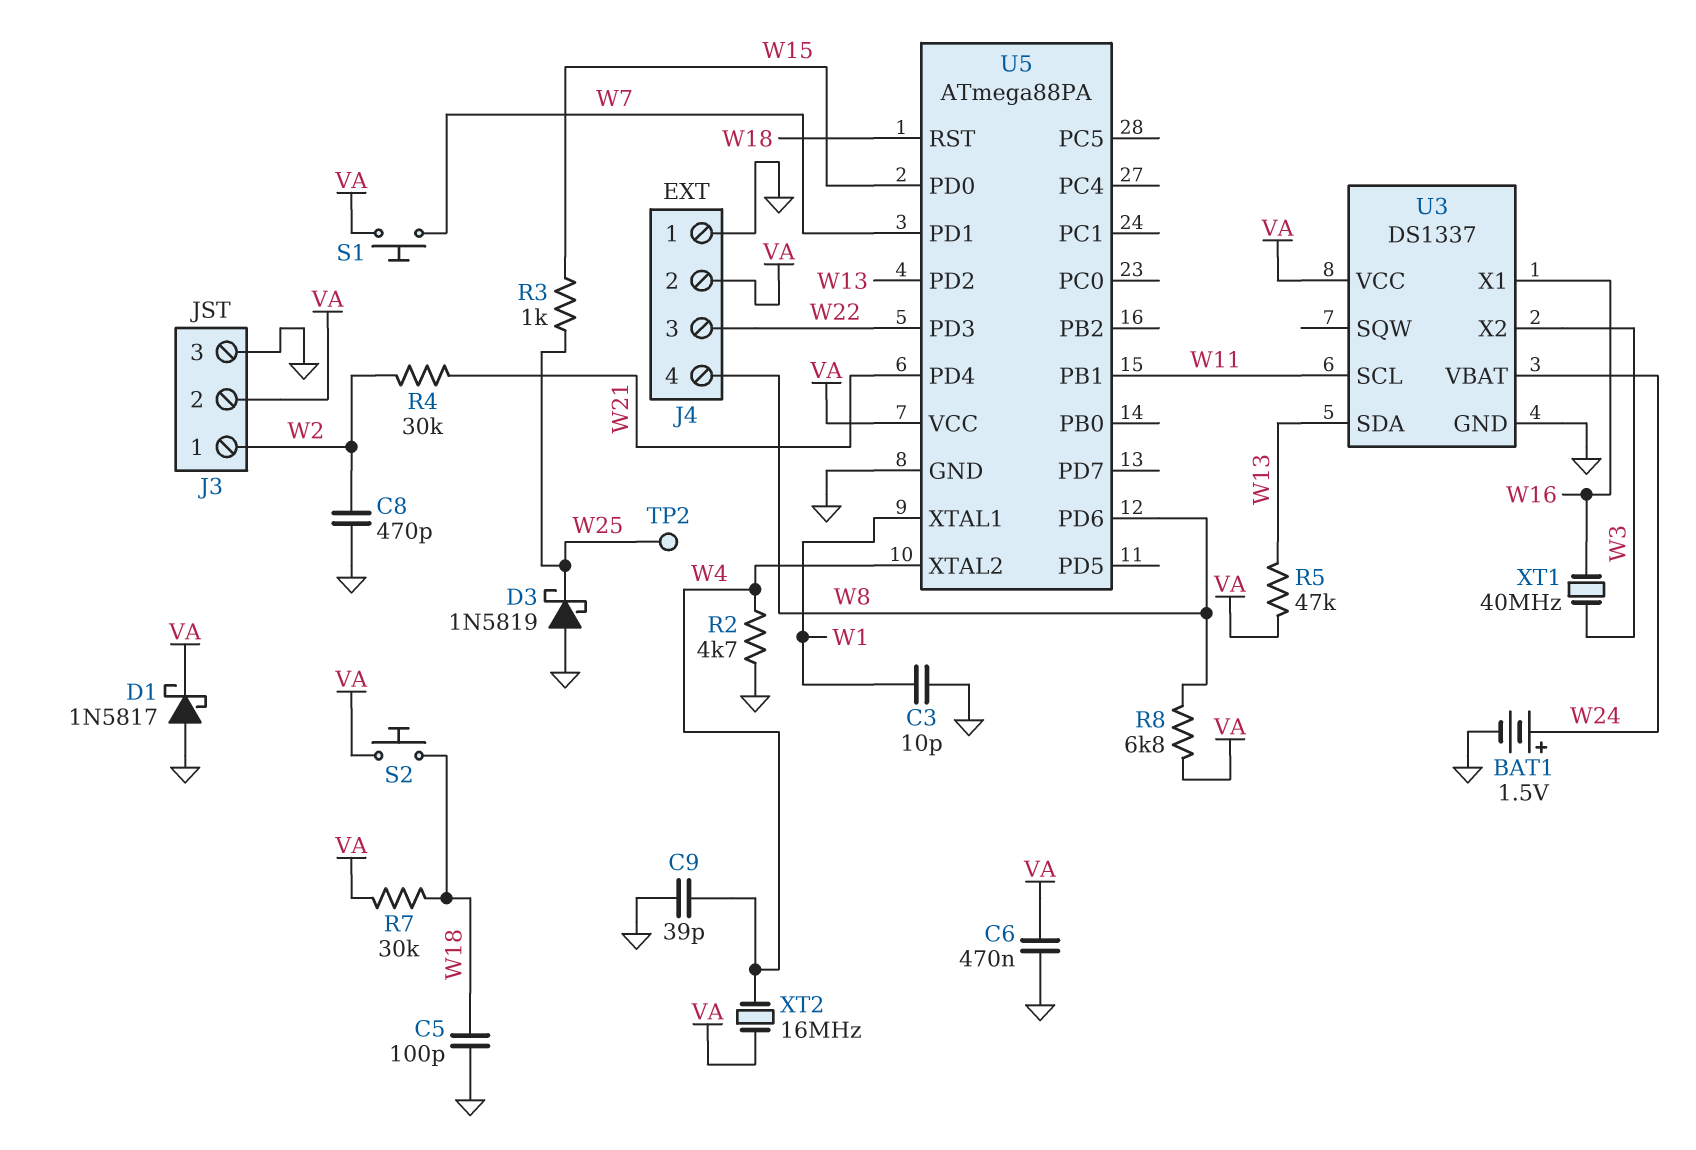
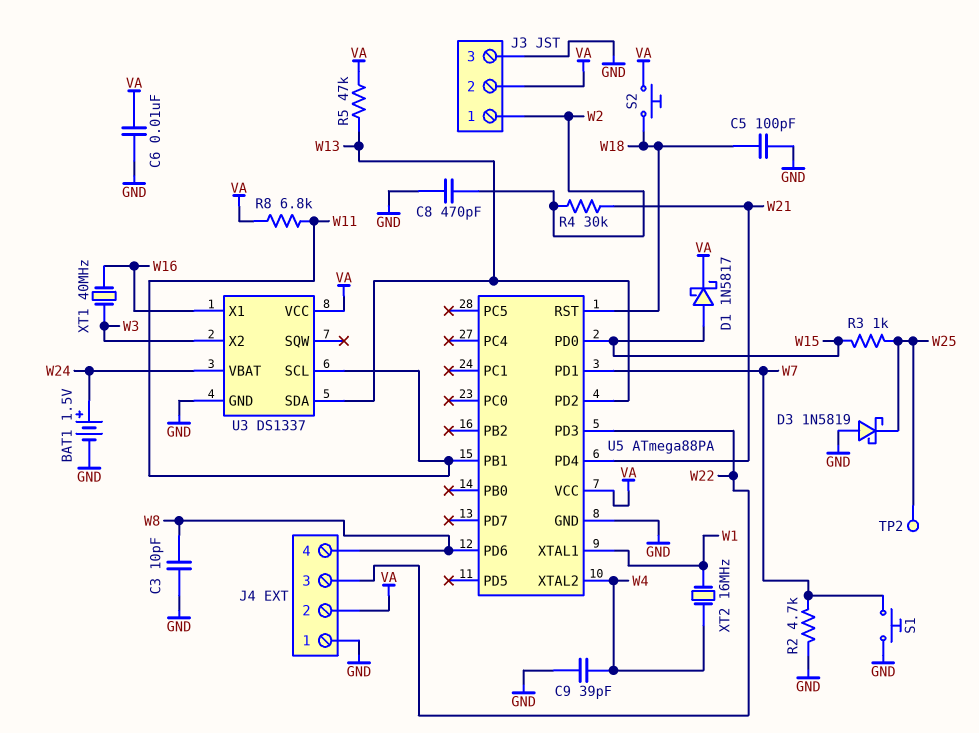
C3: 10pF (GND, W1) -> 10pF (GND, W8)
C6: 470nF (GND, VA) -> 10nF (GND, VA)
D1: schottky 1N5817 (A GND, K VA) -> schottky 1N5817 (A W15, K VA)
R2: 4.7k (GND, W4) -> 4.7k (GND, W7)
R7: 30k (VA, W18) -> none
R8: 6.8k (VA, W8) -> 6.8k (VA, W11)
S1: button (VA, W7) -> button (GND, W7)
XT2: 16MHz (VA, W4) -> 16MHz (W1, W4)

